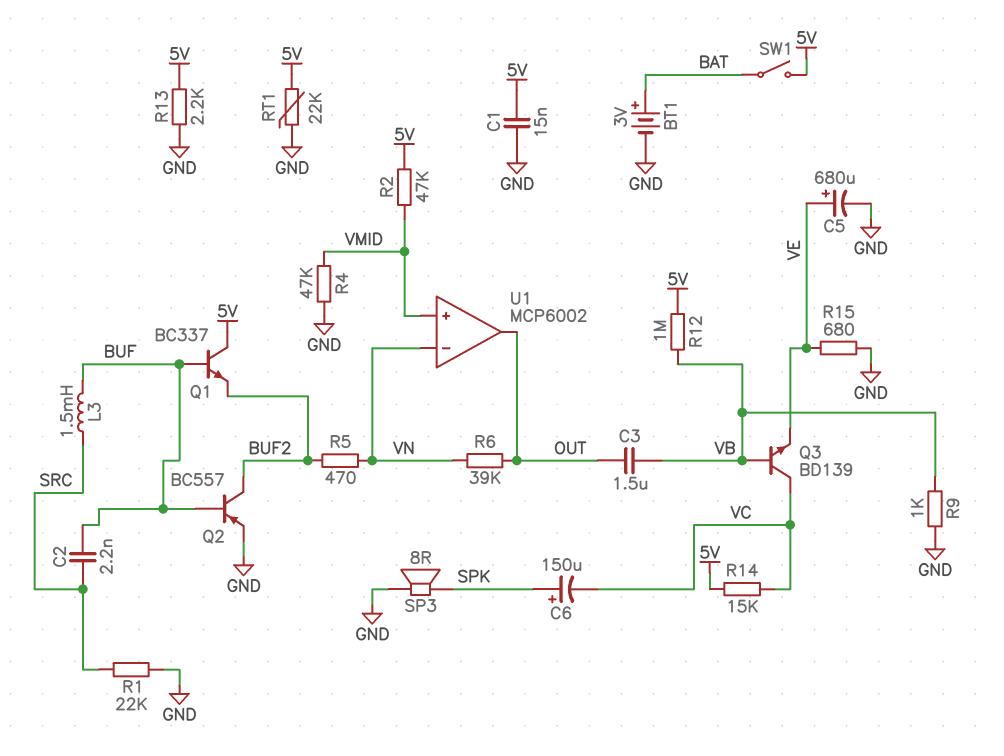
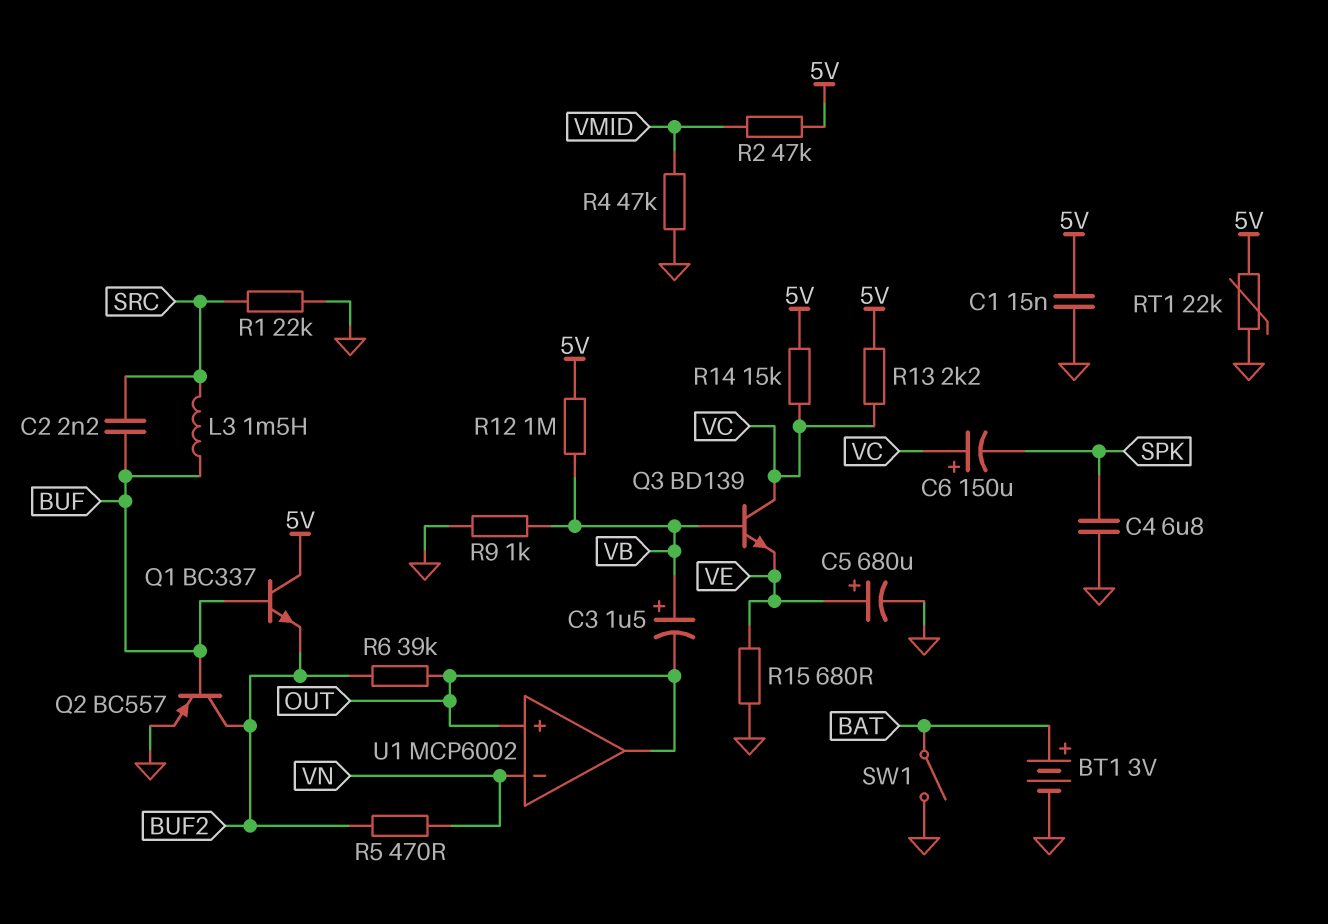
C3: 1.5uF (OUT, VB) -> 1.5uF (plus VB, minus OUT)
C4: none -> 6.8uF (GND, SPK)
C6: 150uF (plus SPK, minus VC) -> 150uF (plus VC, minus SPK)
R6: 39k (OUT, VN) -> 39k (BUF2, OUT)
R13: 2.2k (5V, GND) -> 2.2k (5V, VC)
SP3: speaker 8R (GND, SPK) -> none
SW1: switch (5V, BAT) -> switch (BAT, GND)
U1 pin in+: VMID -> OUT

